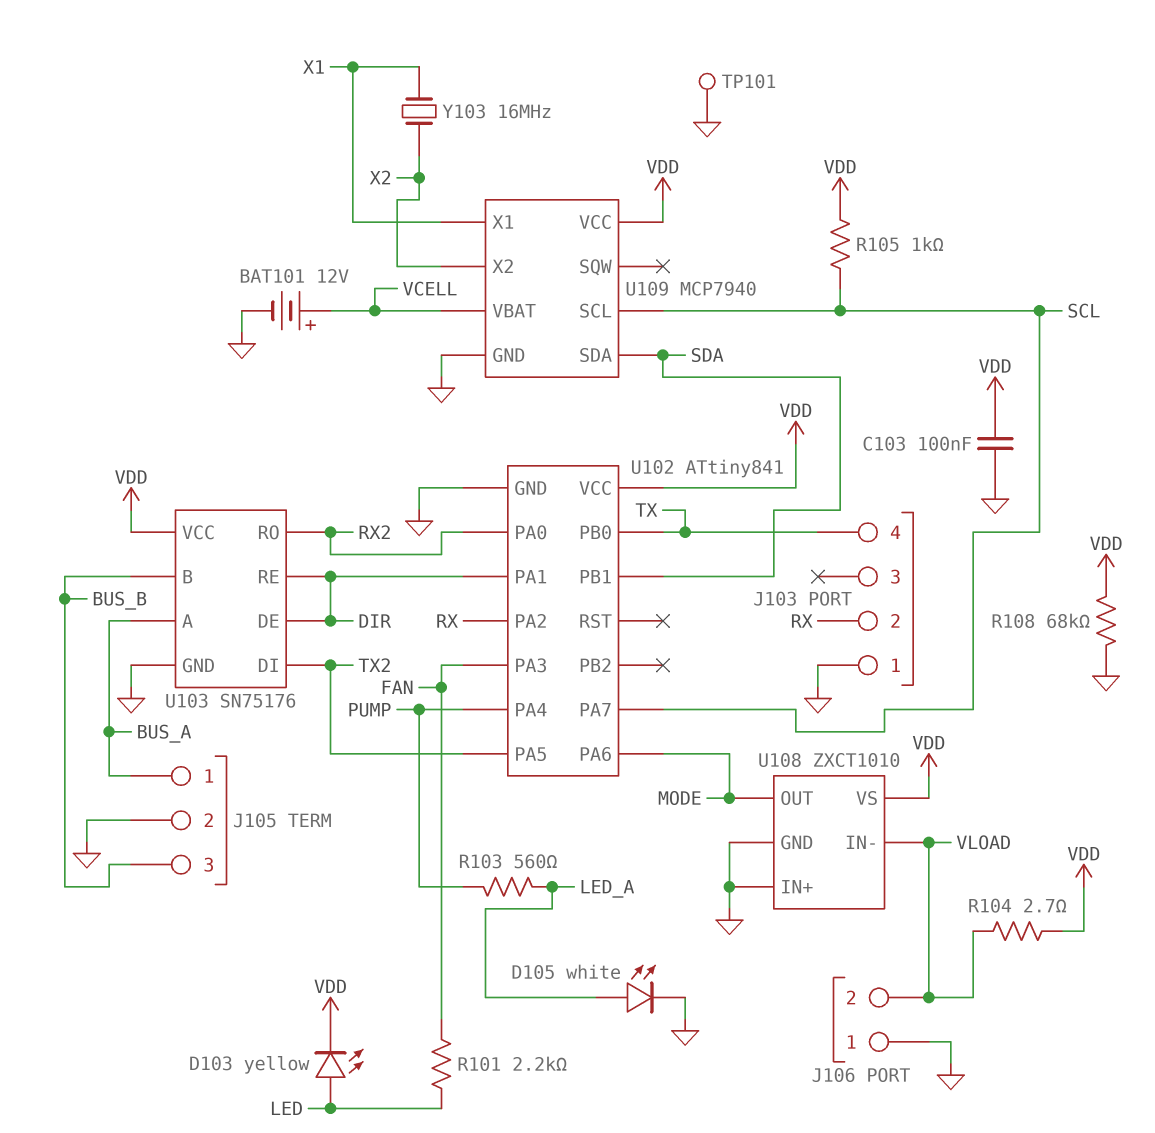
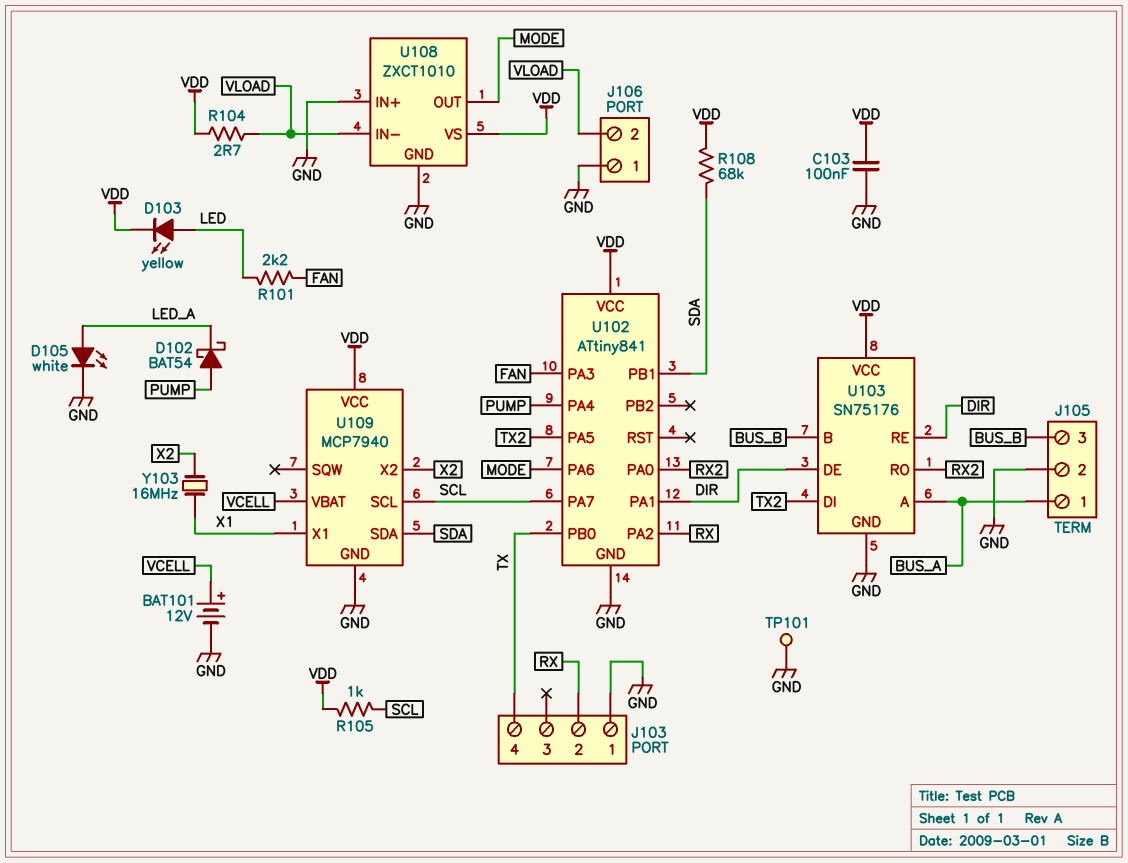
D102: none -> schottky BAT54 (A PUMP, K LED_A)
R103: 560 (LED_A, PUMP) -> none
R108: 68k (GND, VDD) -> 68k (SDA, VDD)

